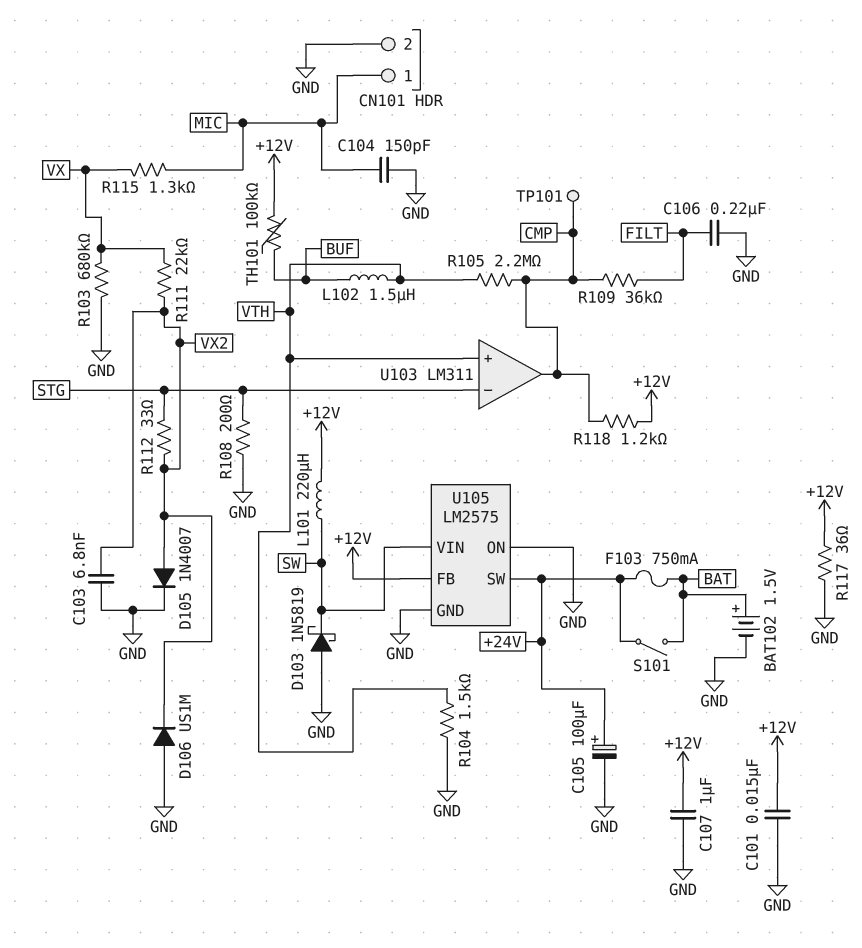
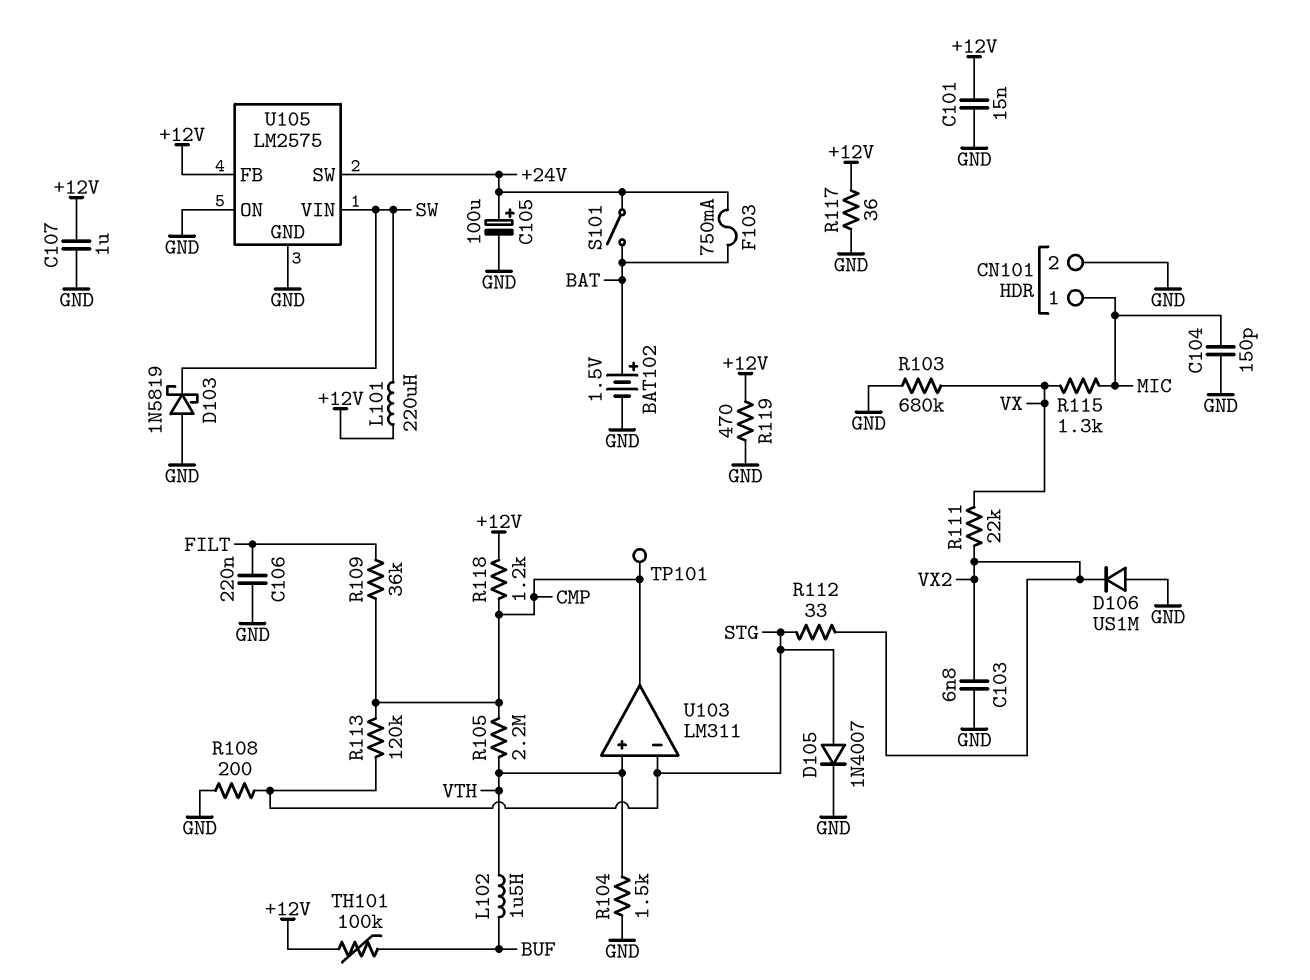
D105: diode 1N4007 (A VX2, K GND) -> diode 1N4007 (A STG, K GND)
R113: none -> 120k (CMP, STG)
R119: none -> 470 (+12V, GND)

